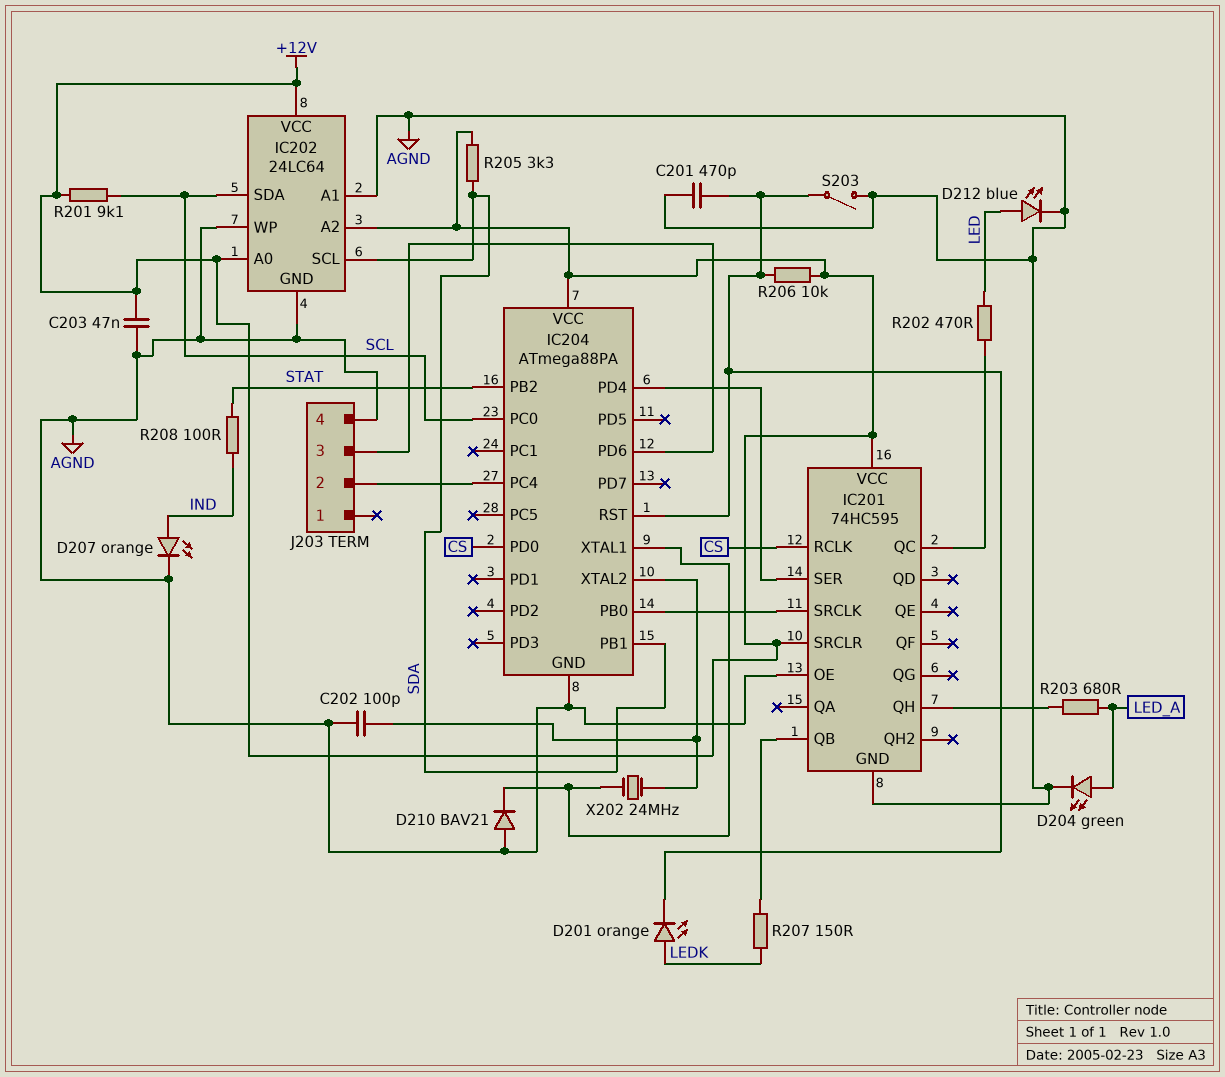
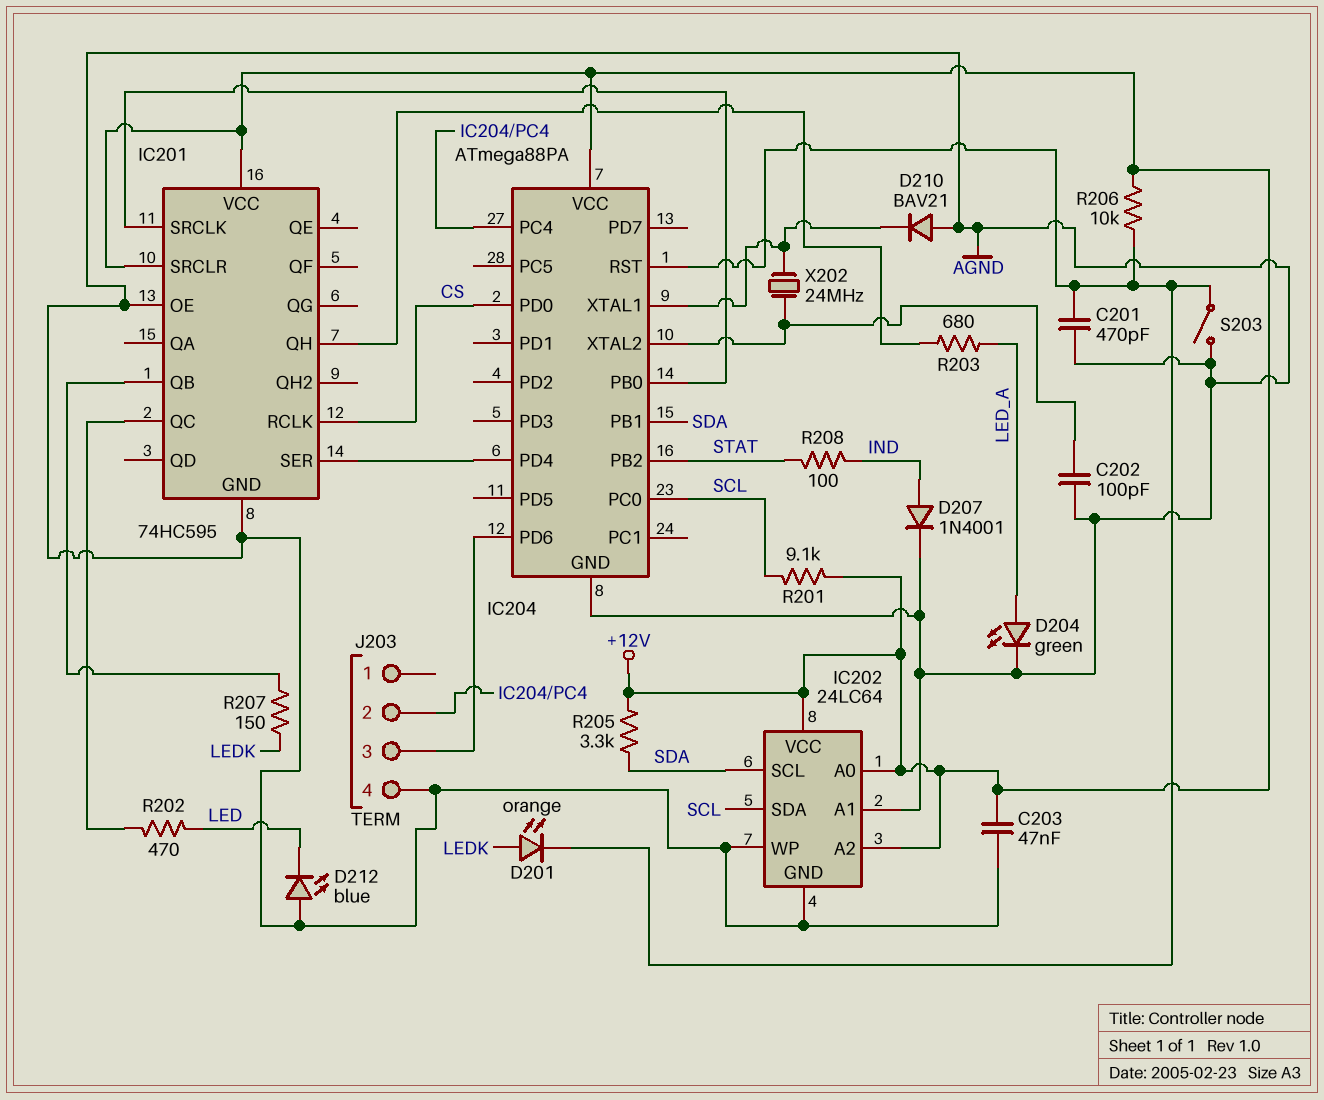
D207: LED orange (A IND, K AGND) -> diode 1N4001 (A IND, K AGND)
D212: LED blue (A LED, K AGND) -> LED blue (A AGND, K LED)

